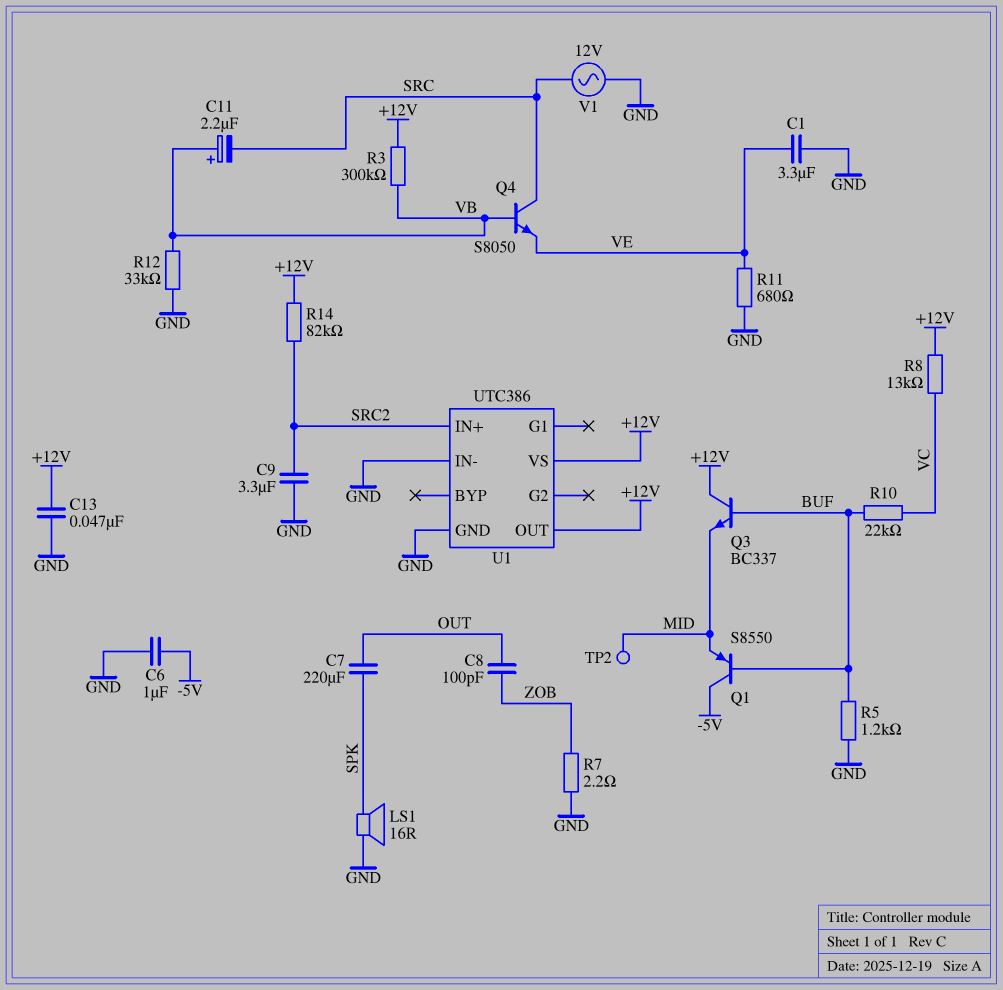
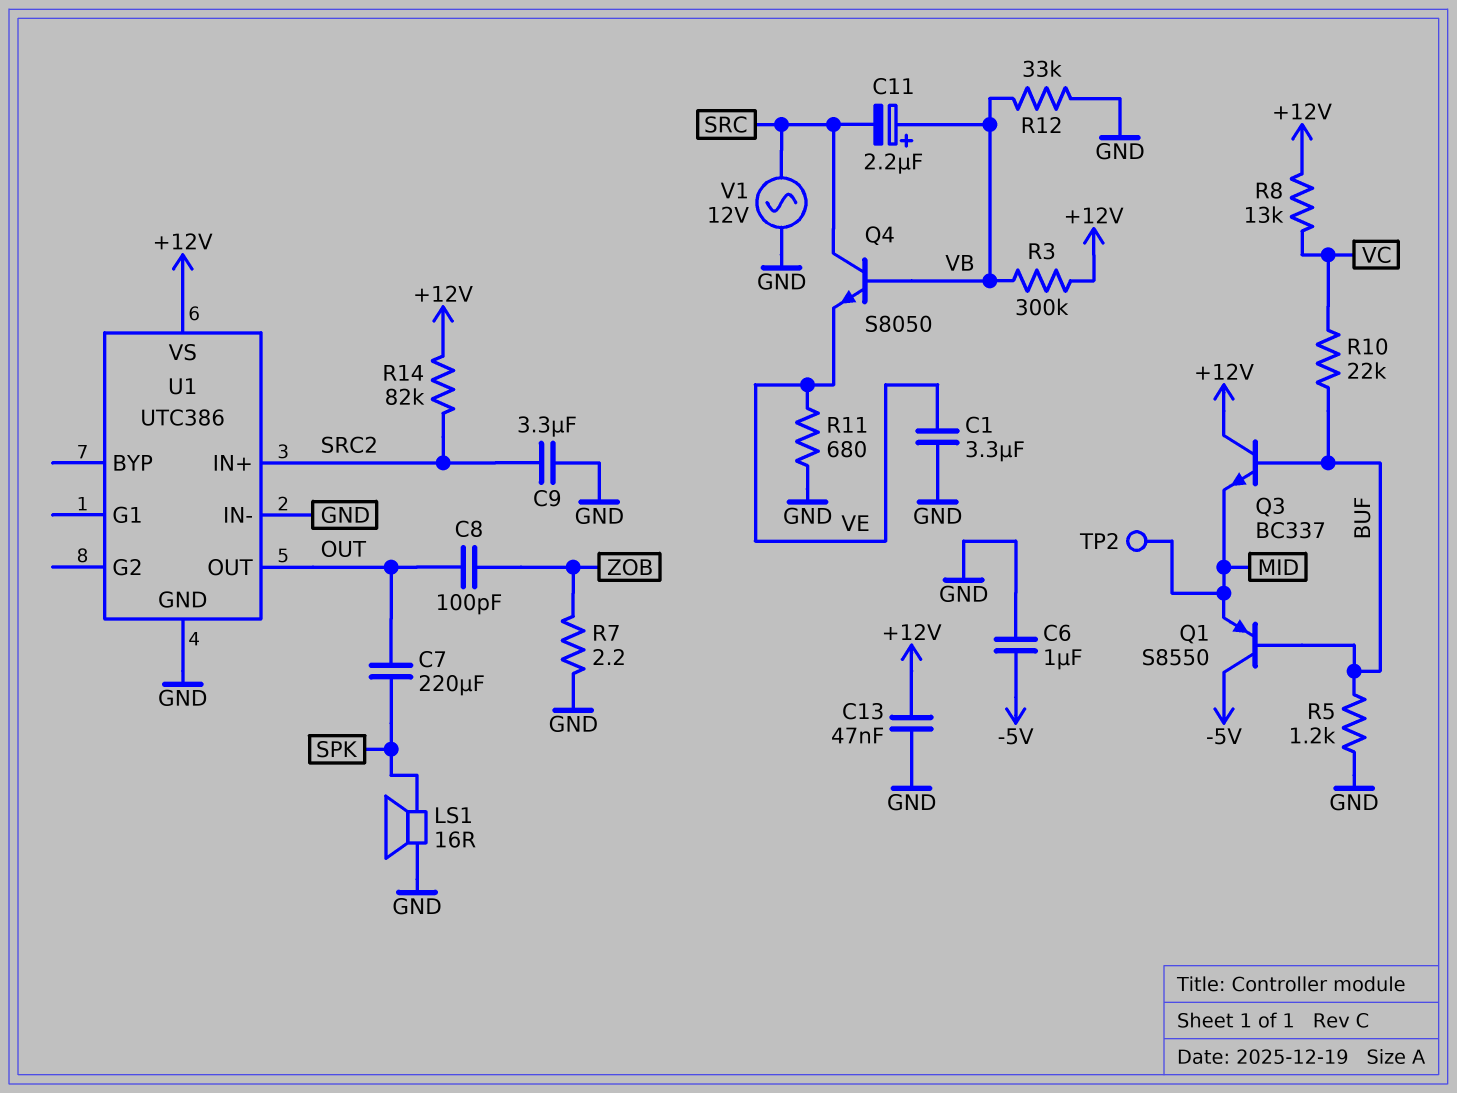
U1 pin OUT: +12V -> OUT

